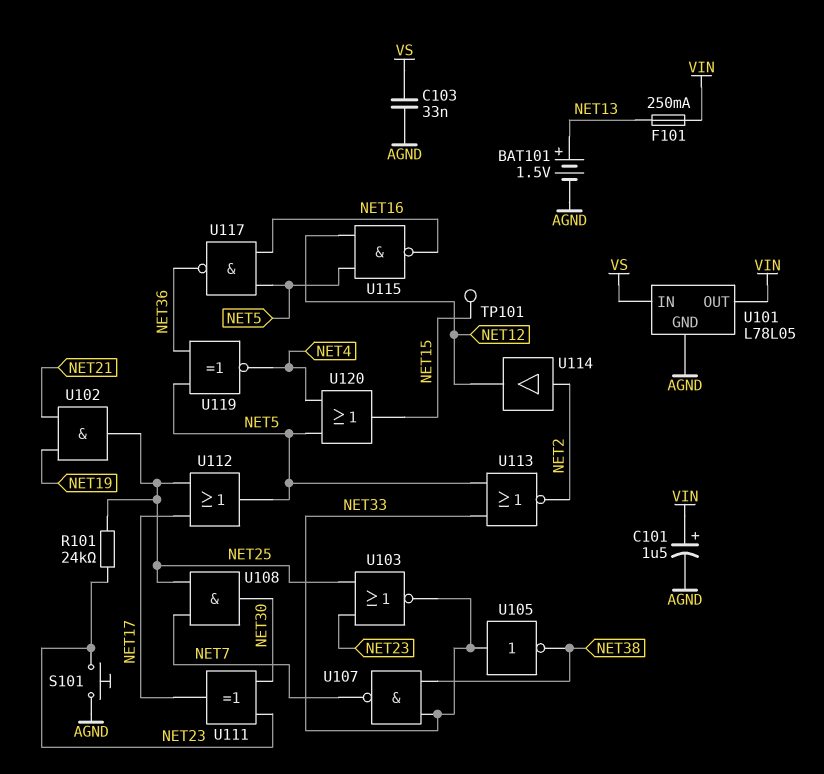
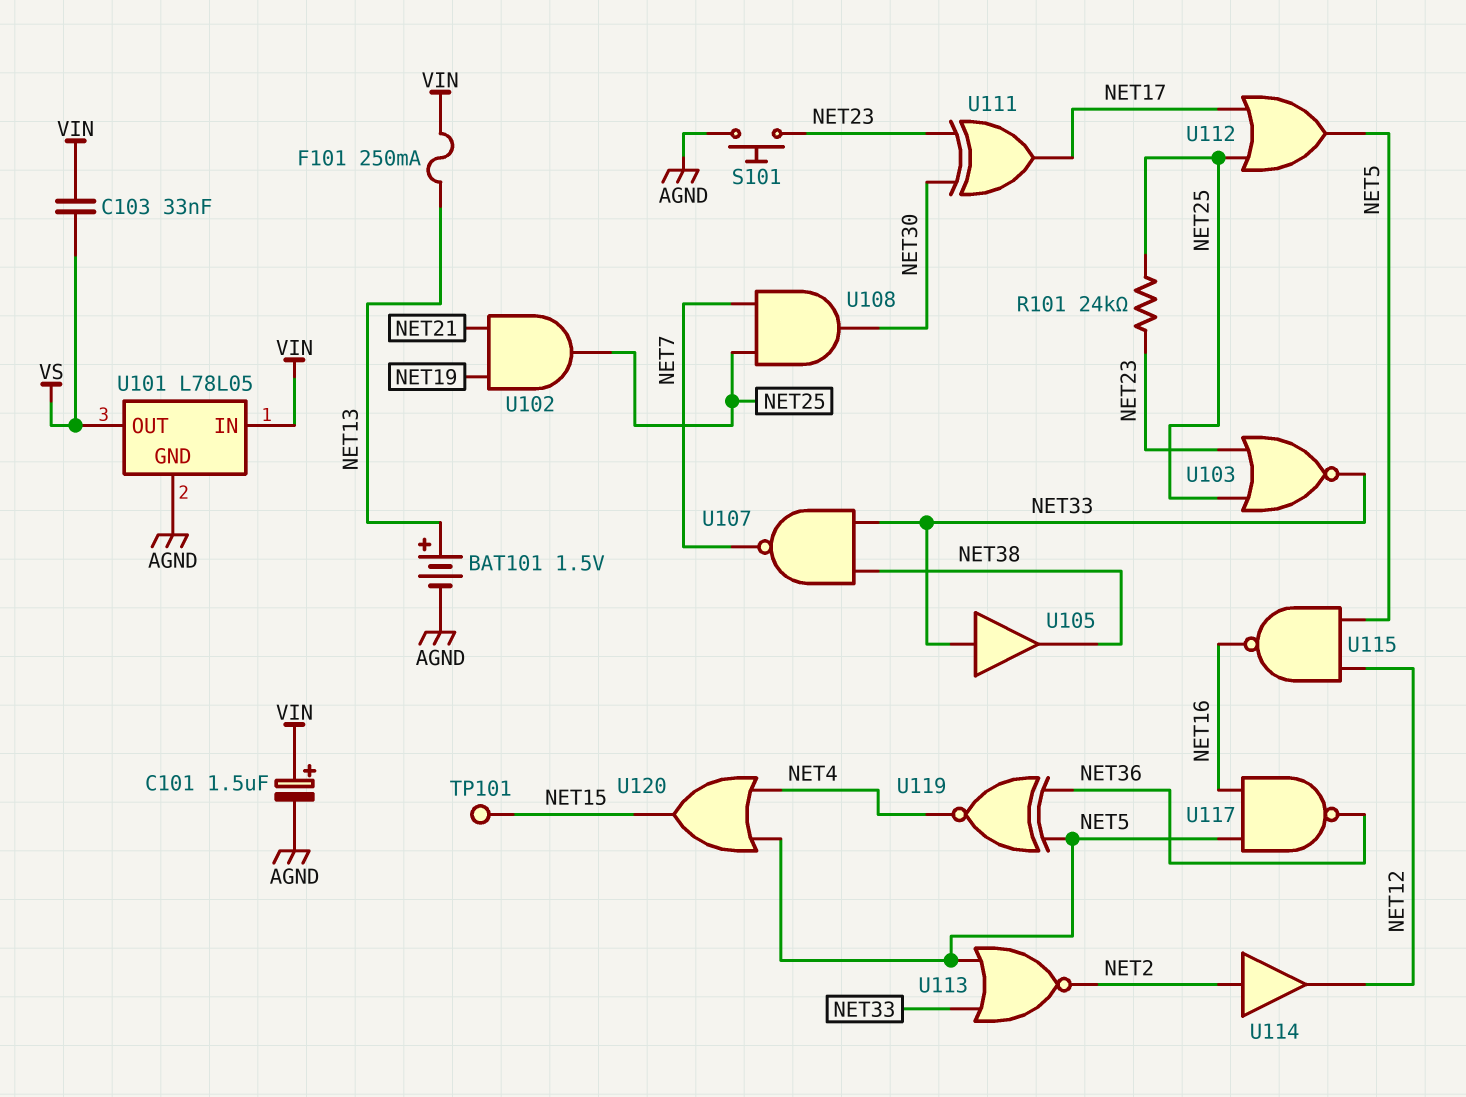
C103: 33nF (AGND, VS) -> 33nF (VIN, VS)
U101 pin IN: VS -> VIN
U101 pin OUT: VIN -> VS
U105: NOT (in NET33, out NET38) -> buffer (in NET33, out NET38)

